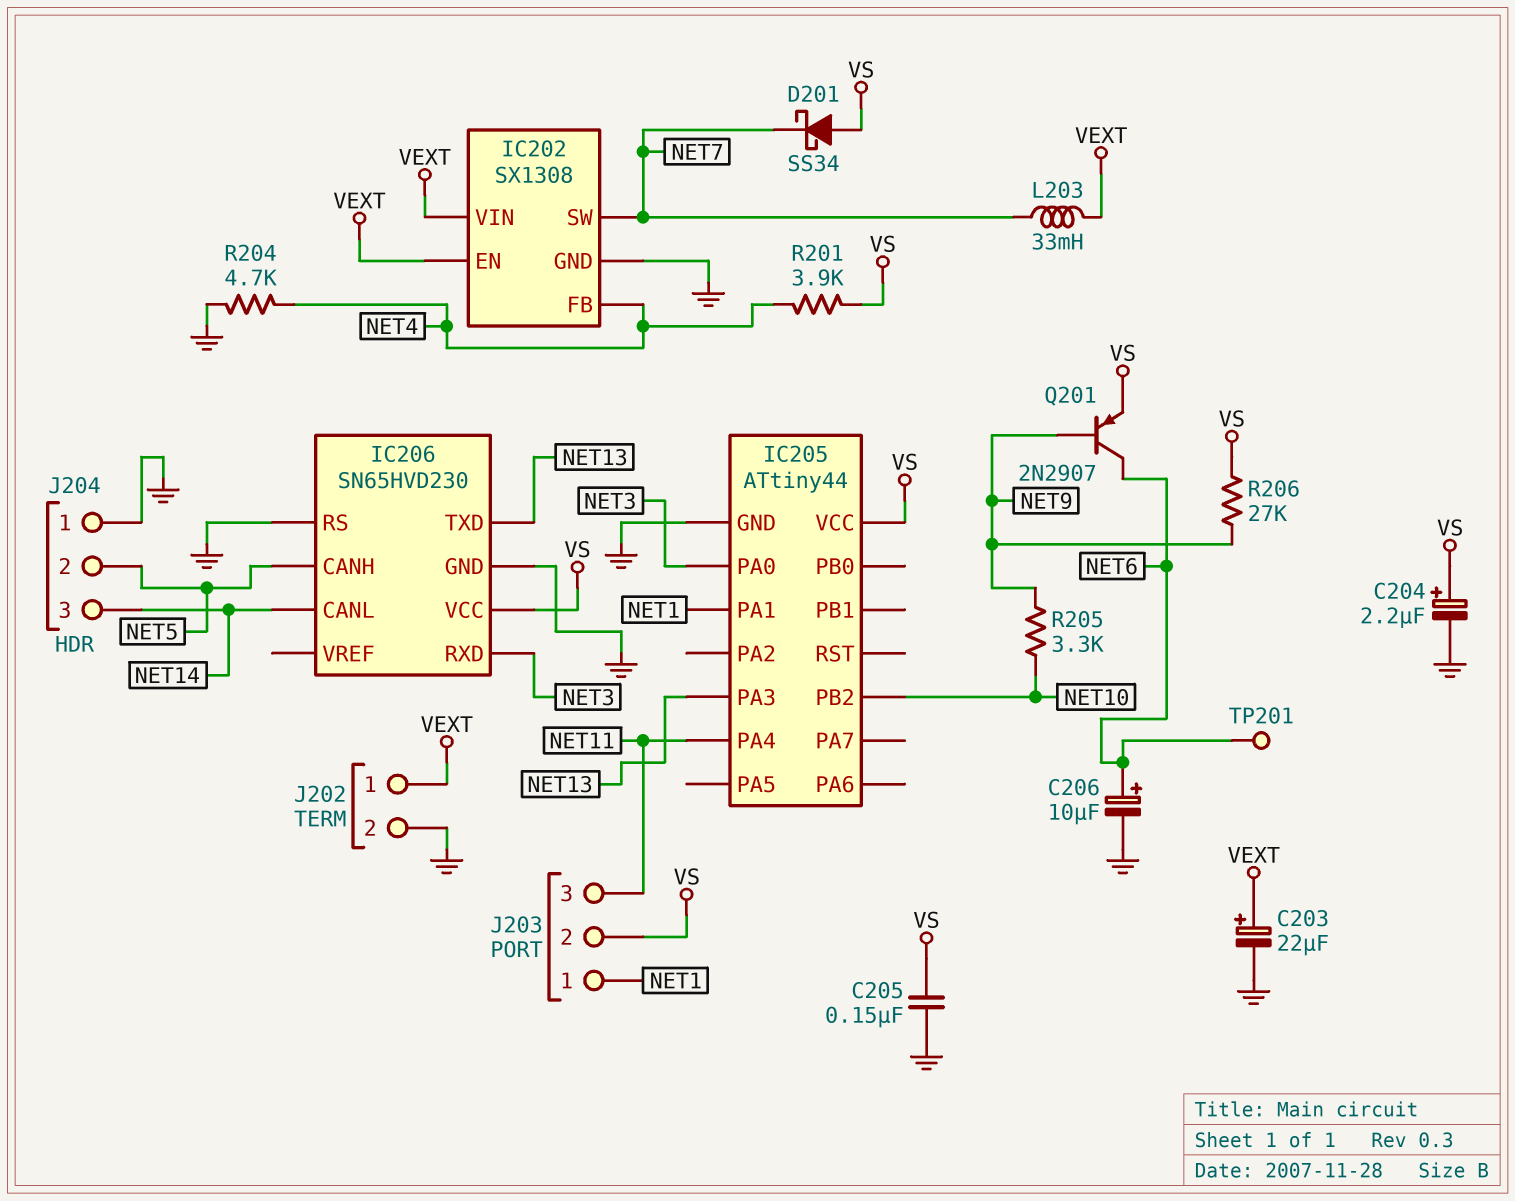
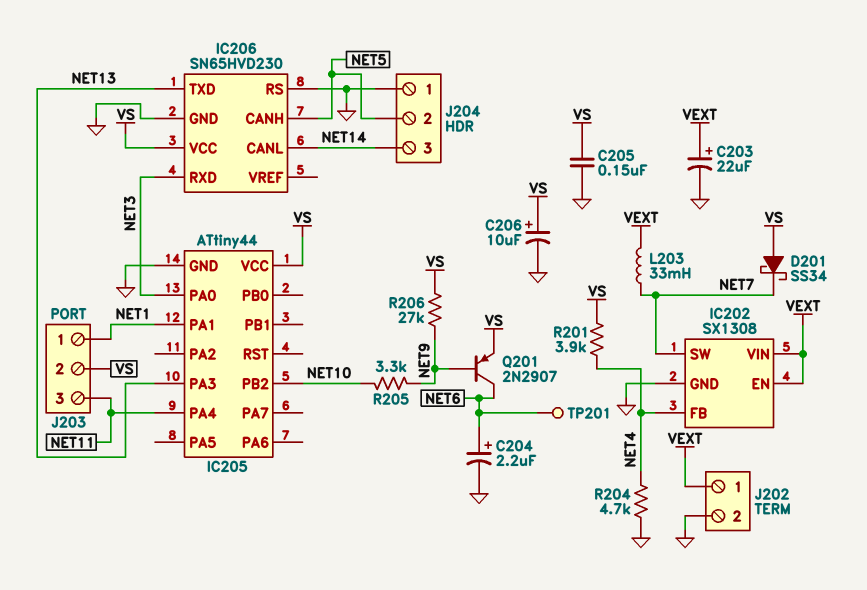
C204: 2.2uF (plus VS, minus GND) -> 2.2uF (plus NET6, minus GND)
C206: 10uF (plus NET6, minus GND) -> 10uF (plus VS, minus GND)

